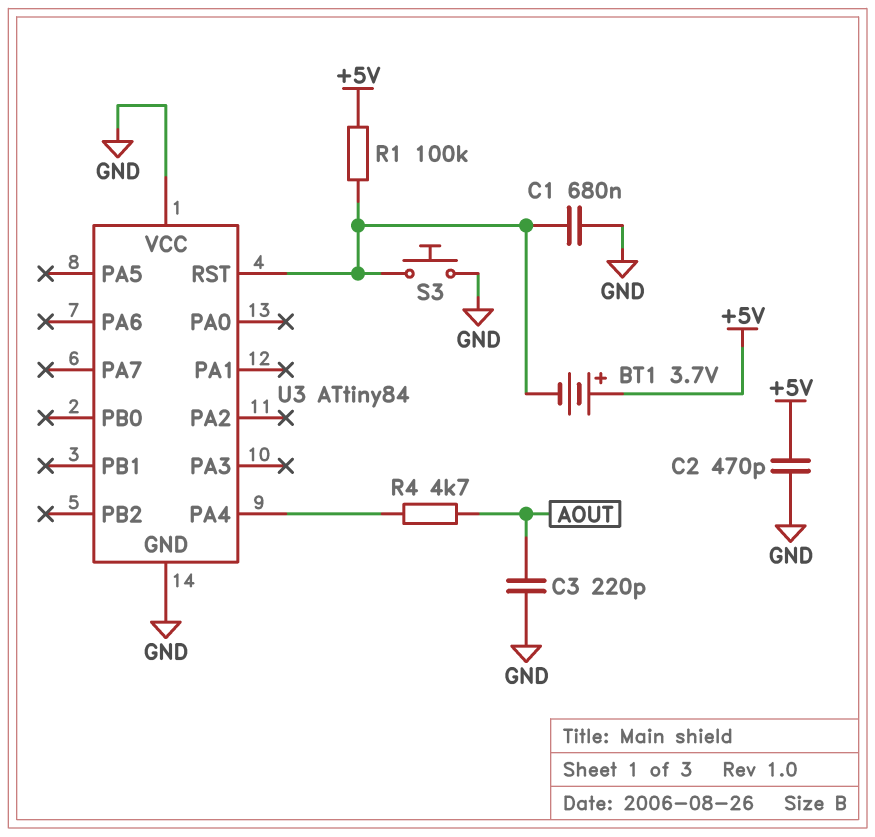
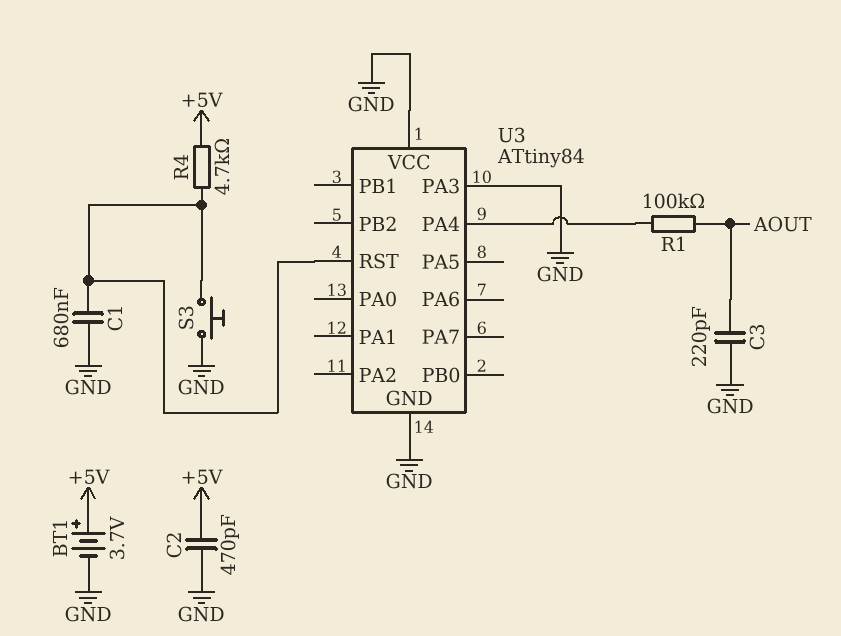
BT1: 3.7V (plus +5V, minus U3/RST) -> 3.7V (plus +5V, minus GND)
R1: 100k (+5V, U3/RST) -> 100k (AOUT, U3/PA4)
R4: 4.7k (AOUT, U3/PA4) -> 4.7k (+5V, U3/RST)
U3 pin PA3: none -> GND

